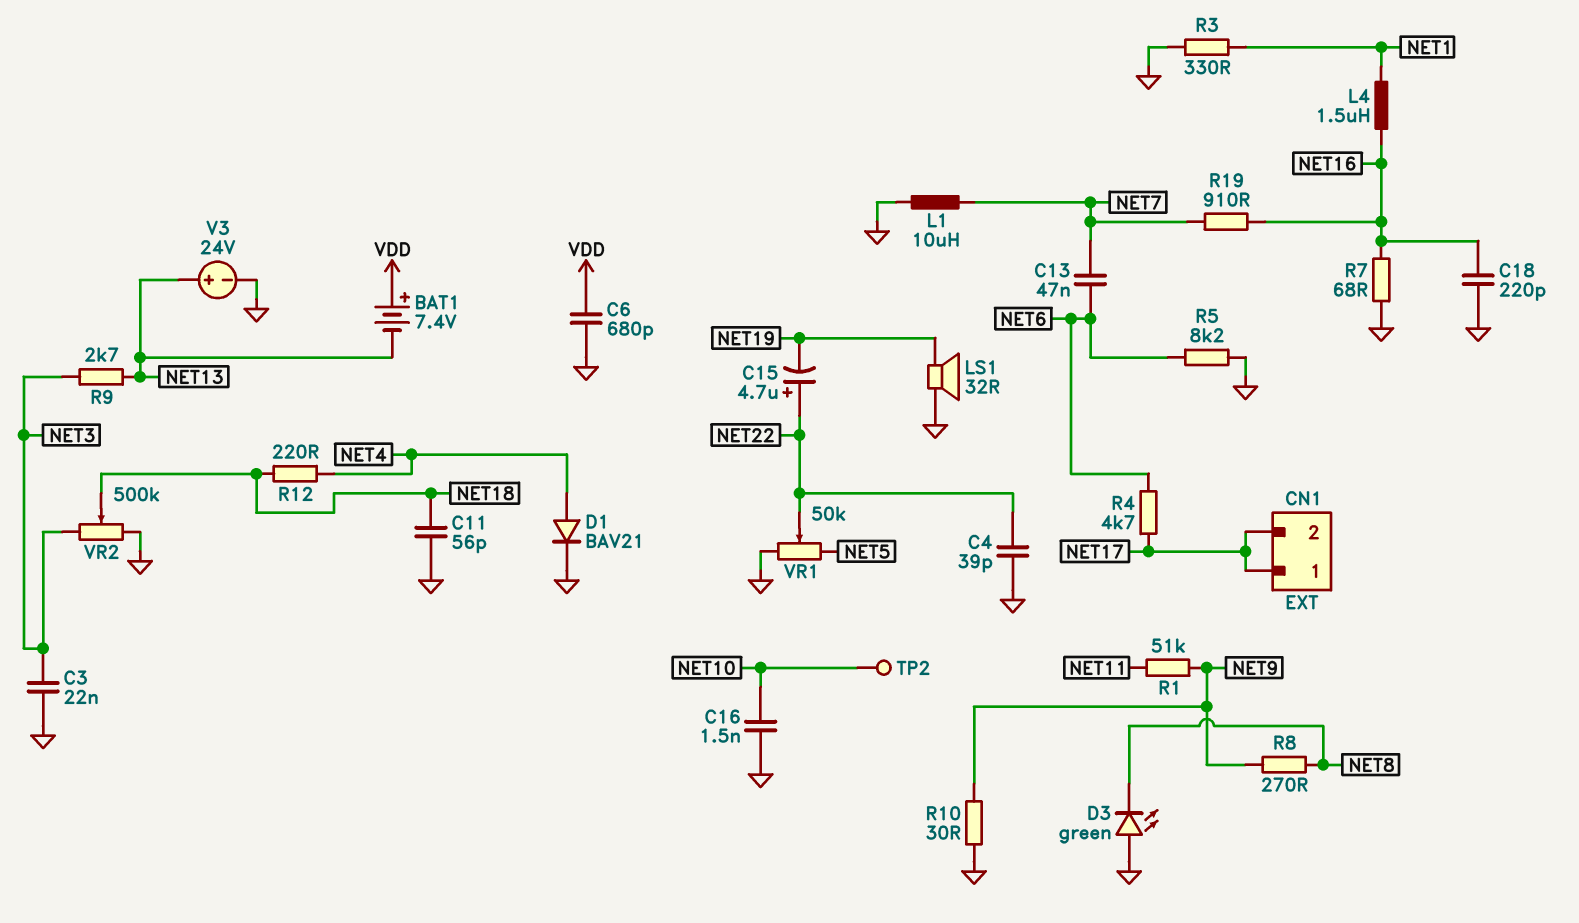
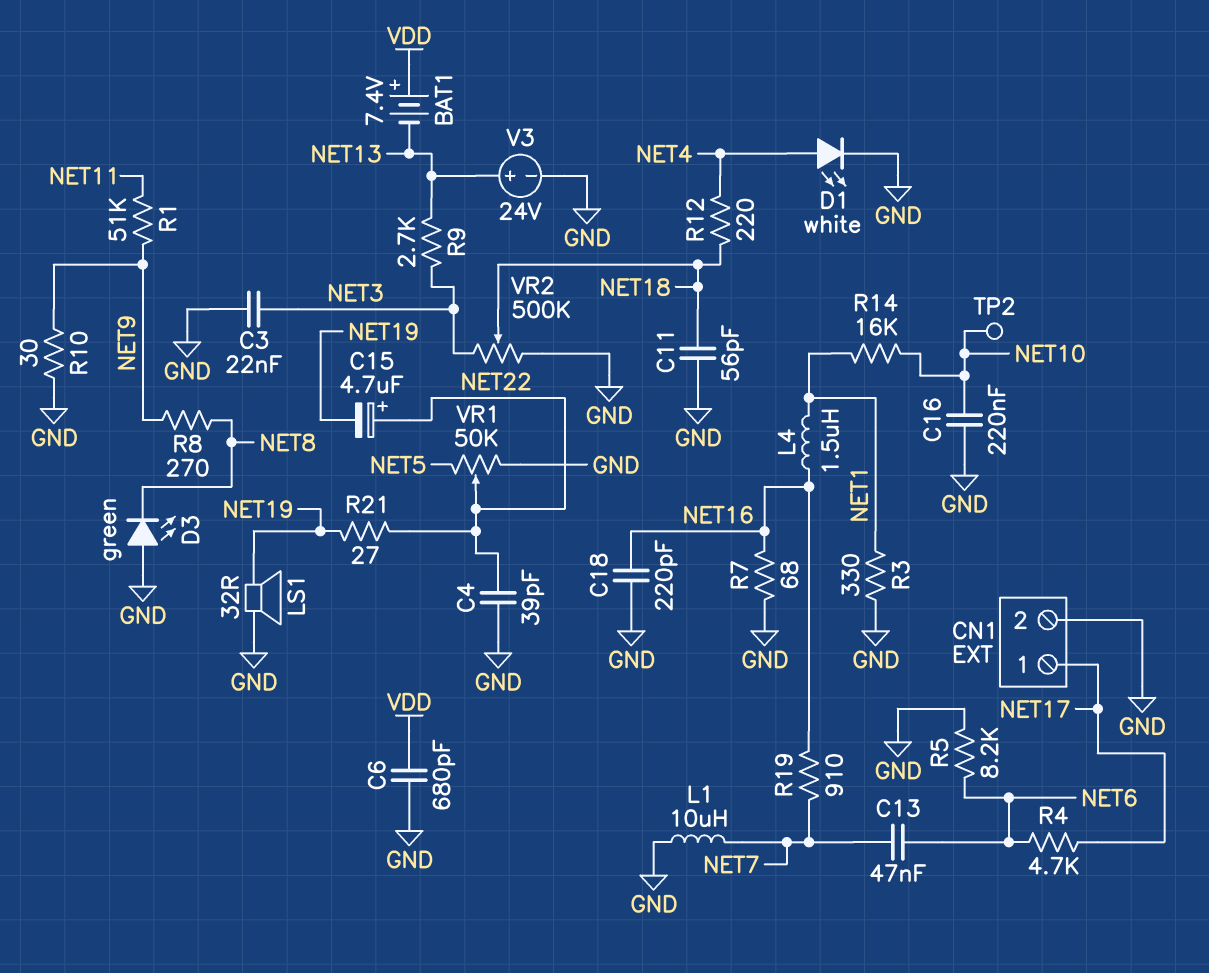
C16: 1.5nF (GND, NET10) -> 220nF (GND, NET10)
CN1 pin 2: NET17 -> GND
D1: diode BAV21 (A NET4, K GND) -> LED white (A NET4, K GND)
R14: none -> 16k (NET1, NET10)
R21: none -> 27 (NET19, NET22)

